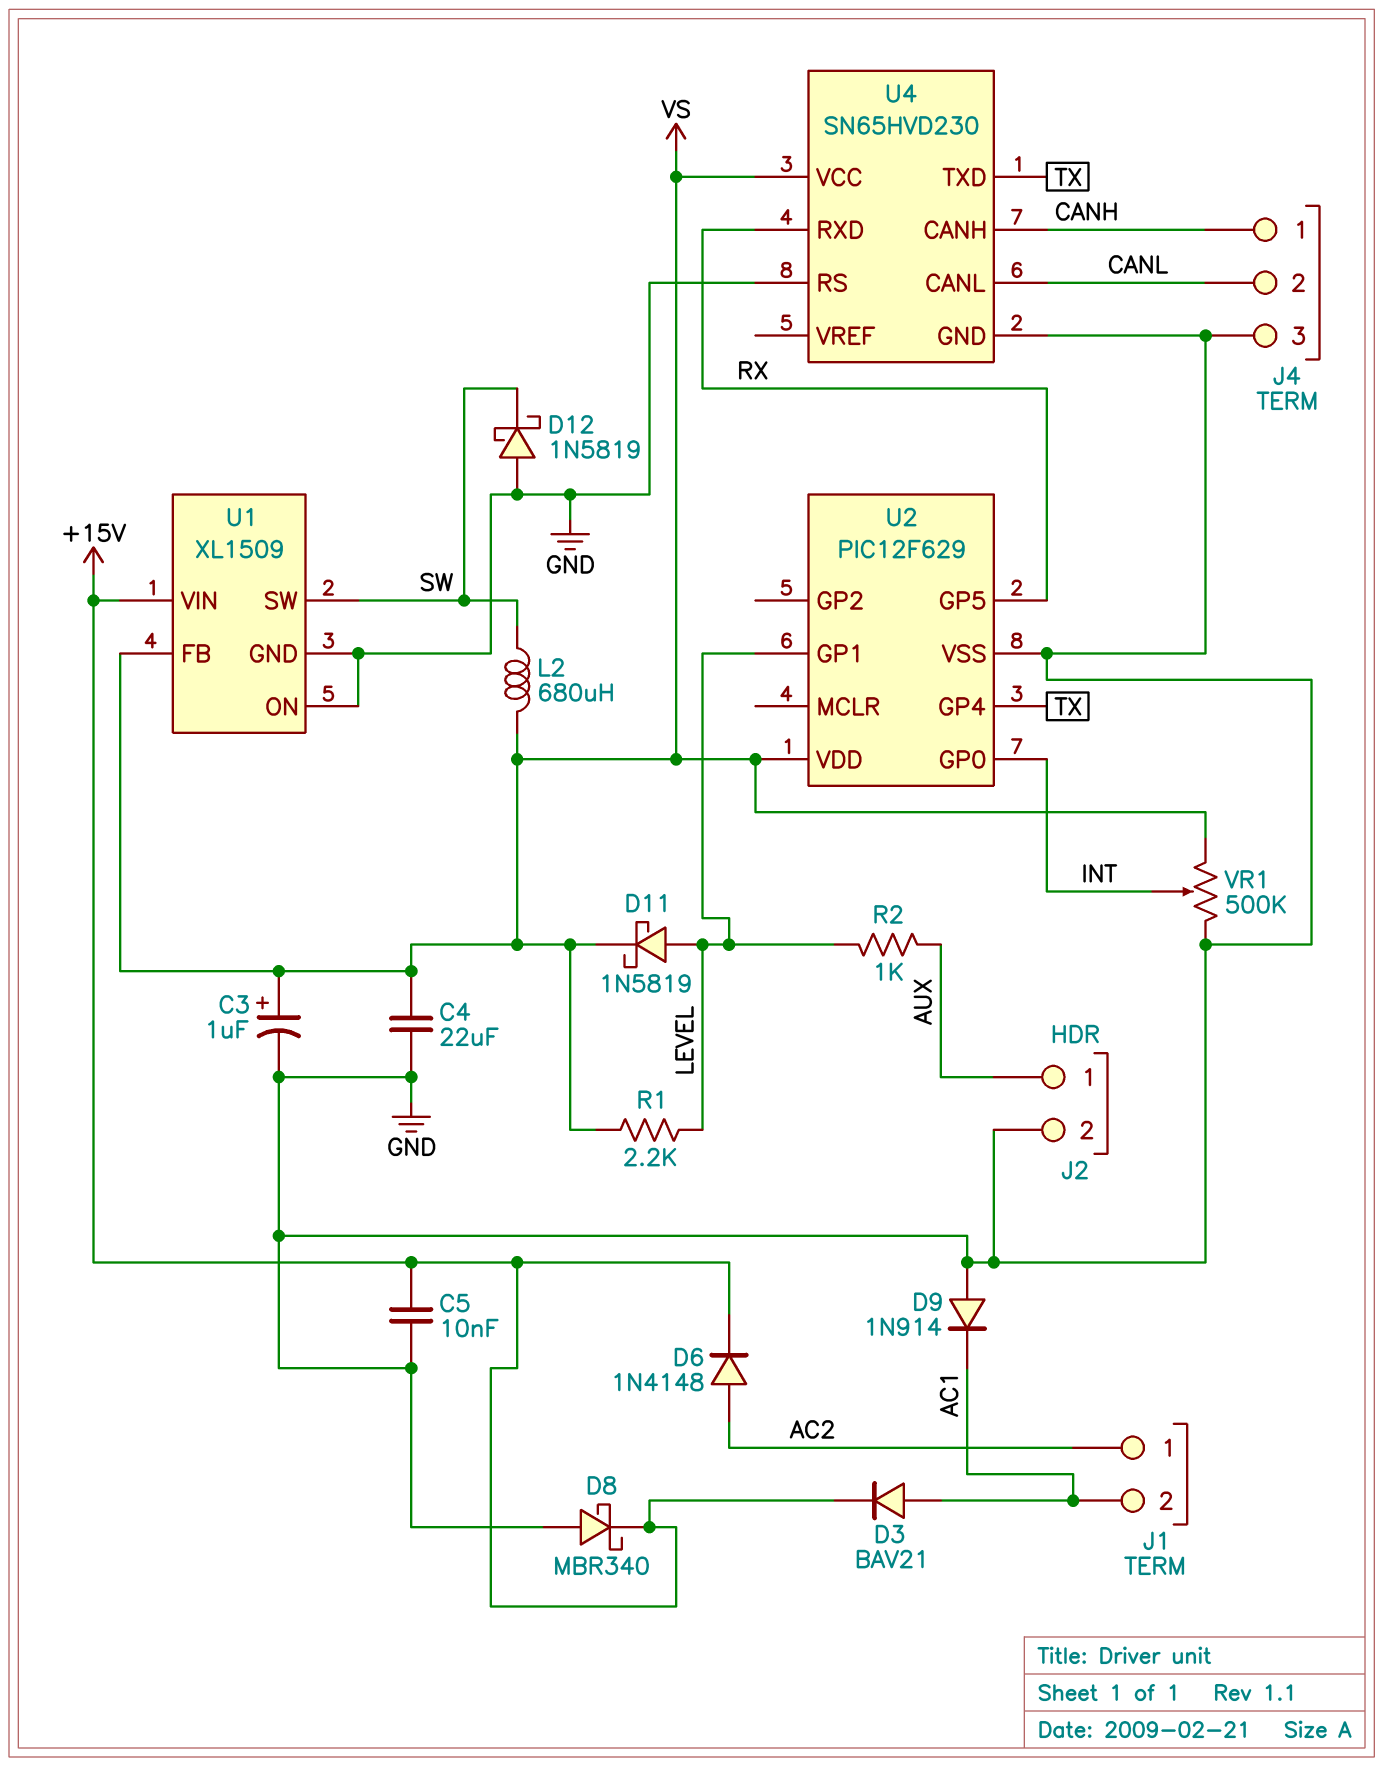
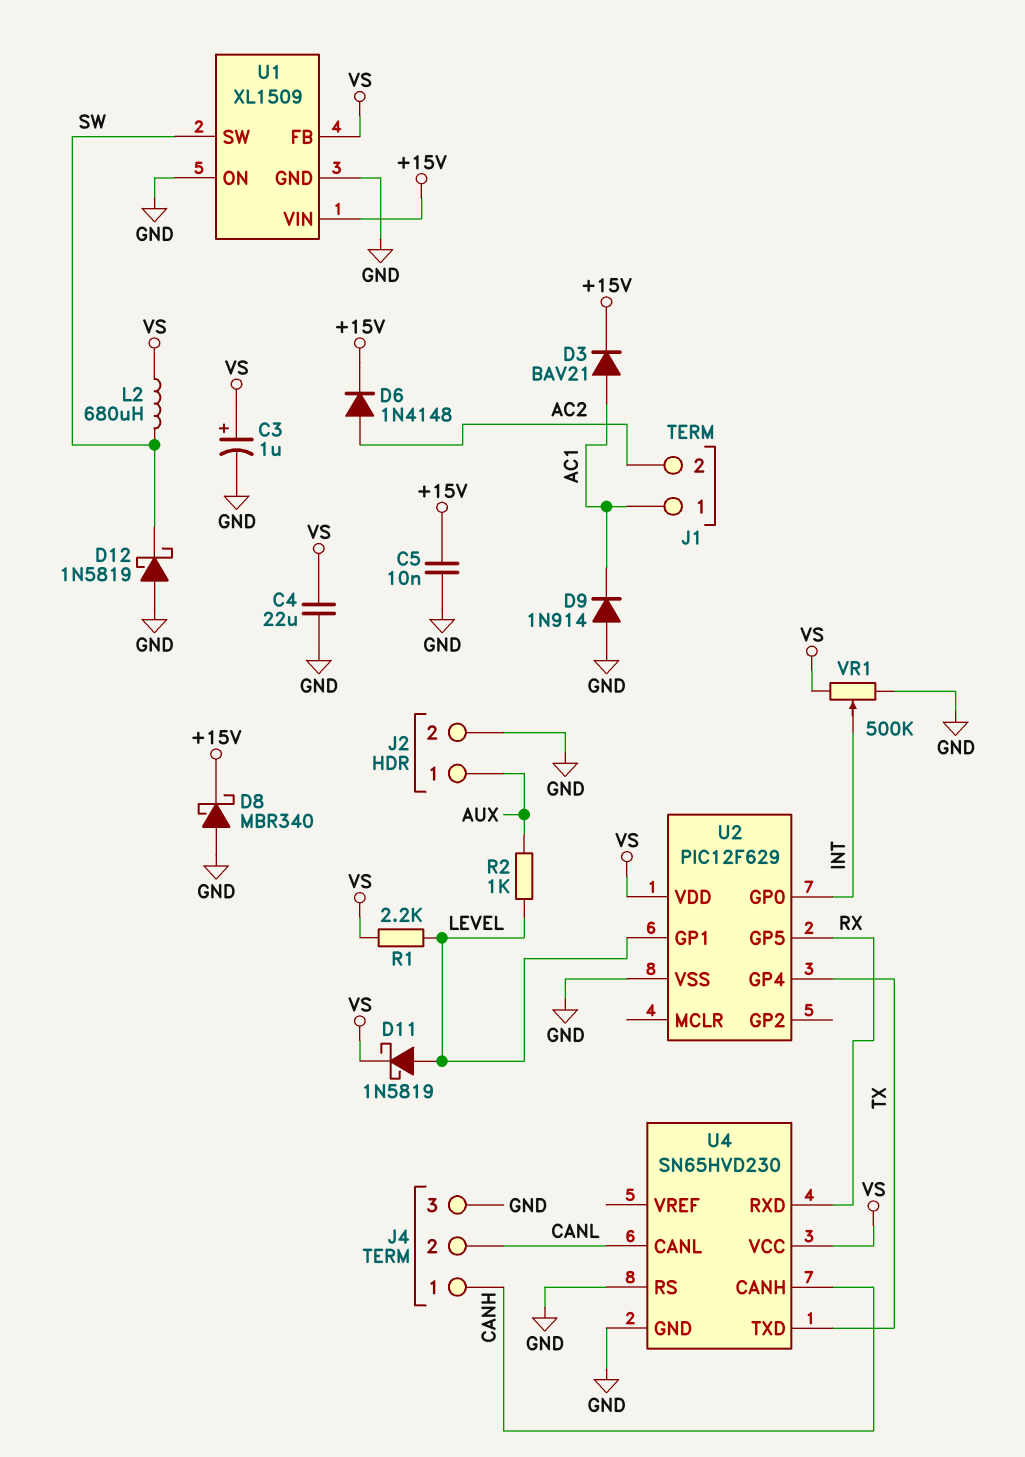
J1 pin 1: AC2 -> AC1
J1 pin 2: AC1 -> AC2

